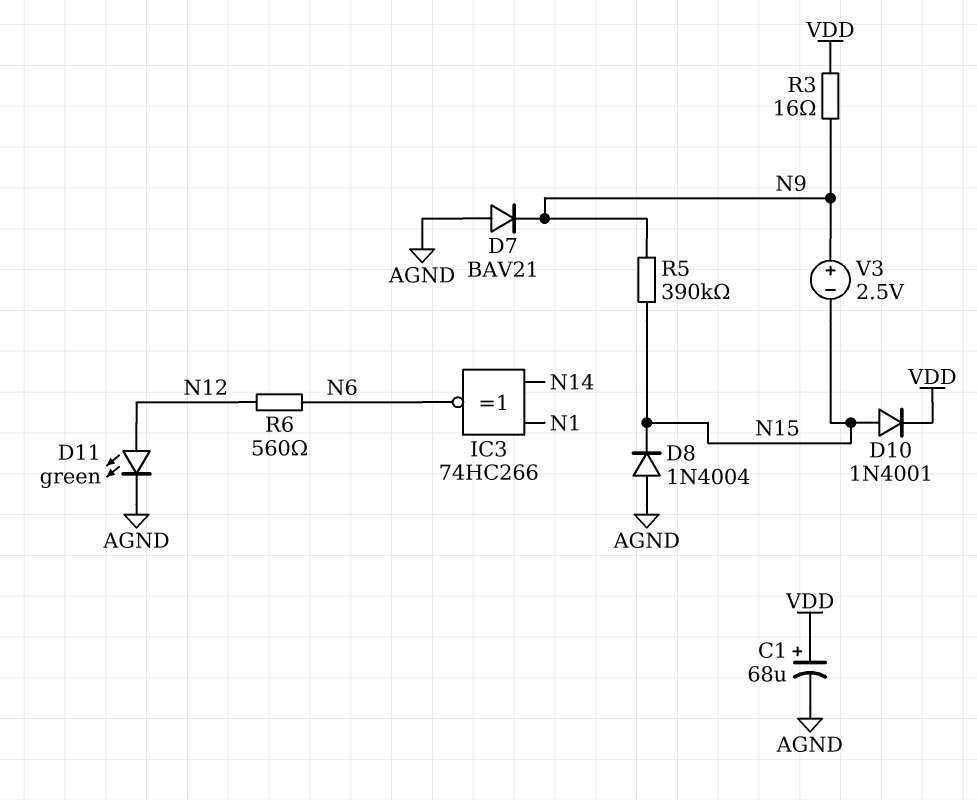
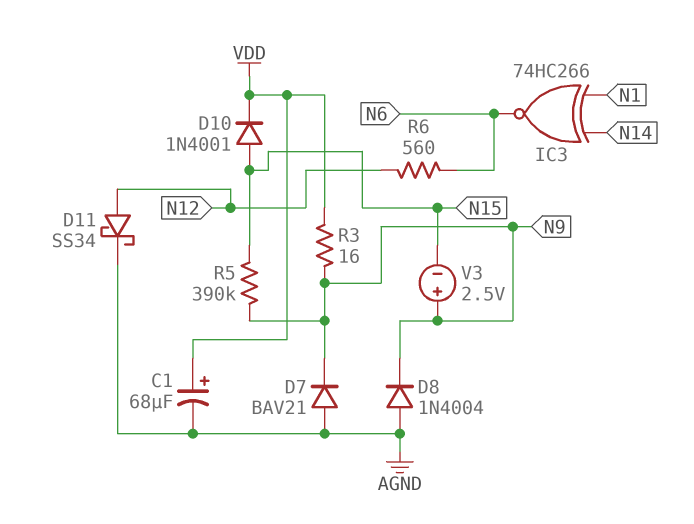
D8: diode 1N4004 (A AGND, K N15) -> diode 1N4004 (A AGND, K N9)
D11: LED green (A N12, K AGND) -> schottky SS34 (A N12, K AGND)

